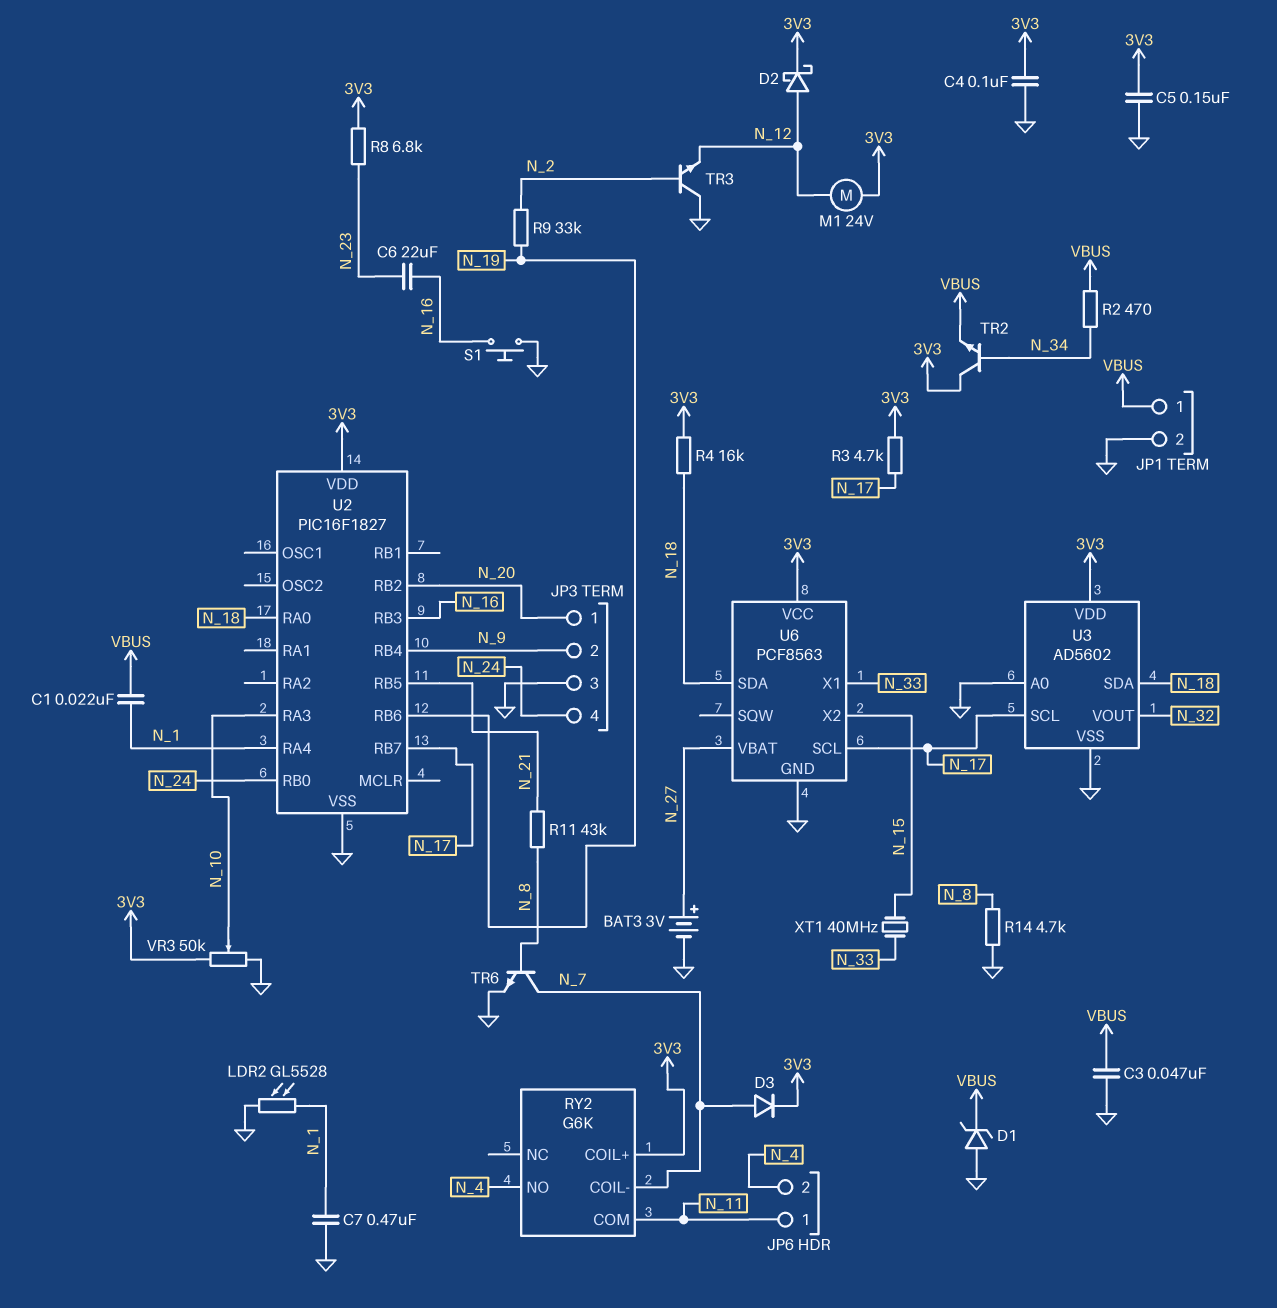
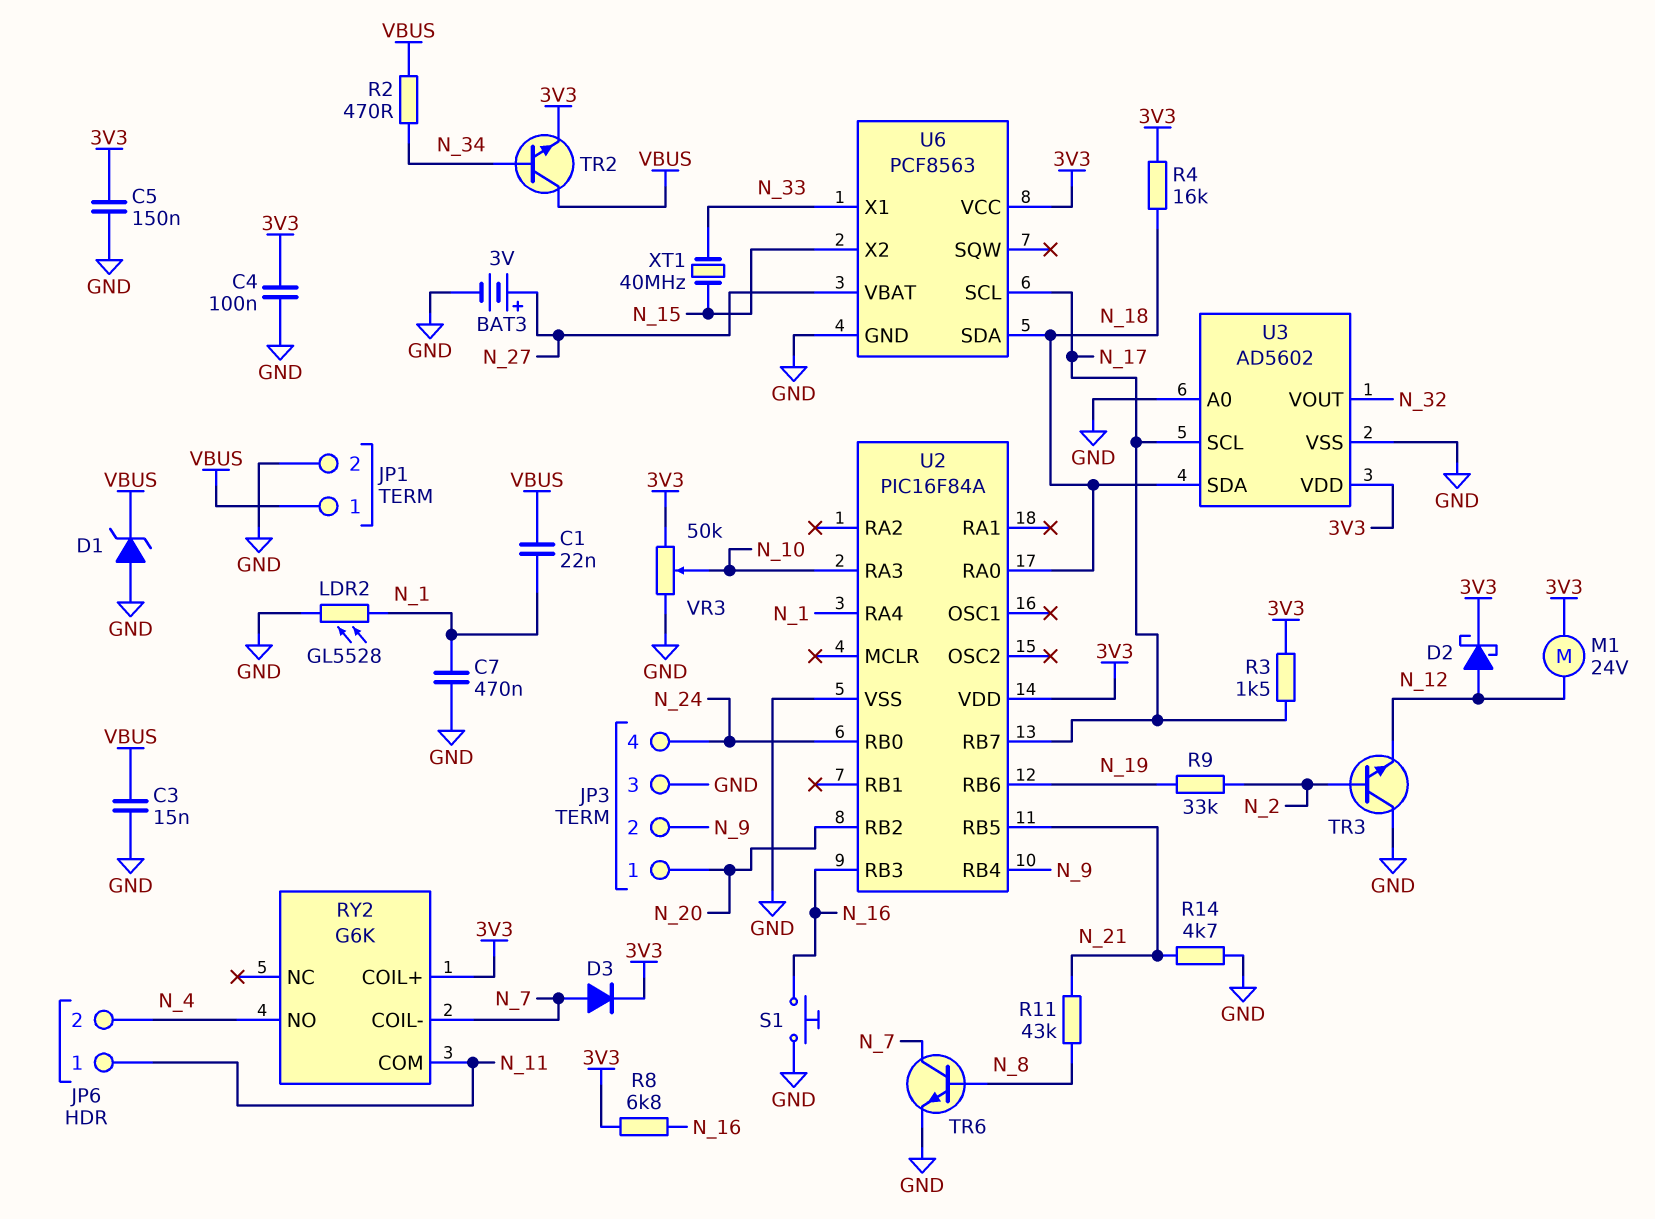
C3: 47nF (GND, VBUS) -> 15nF (GND, VBUS)
C6: 22uF (N_16, N_23) -> none
R3: 4.7k (3V3, N_17) -> 1.5k (3V3, N_17)
R8: 6.8k (3V3, N_23) -> 6.8k (3V3, N_16)
R14: 4.7k (GND, N_8) -> 4.7k (GND, N_21)
TR2: NPN (B N_34, C 3V3, E VBUS) -> NPN (B N_34, C VBUS, E 3V3)
U2: PIC16F1827 -> PIC16F84A

